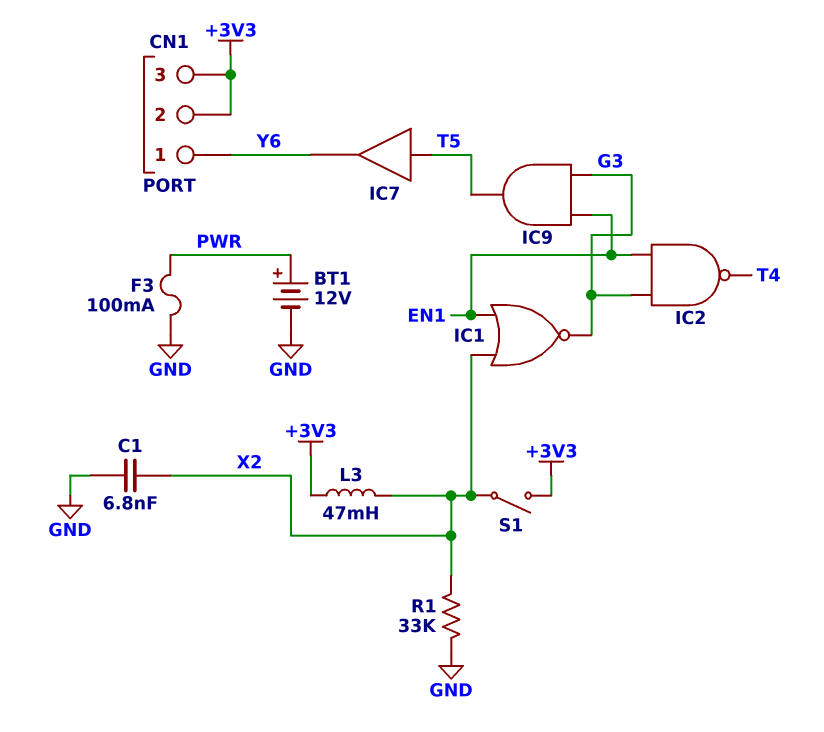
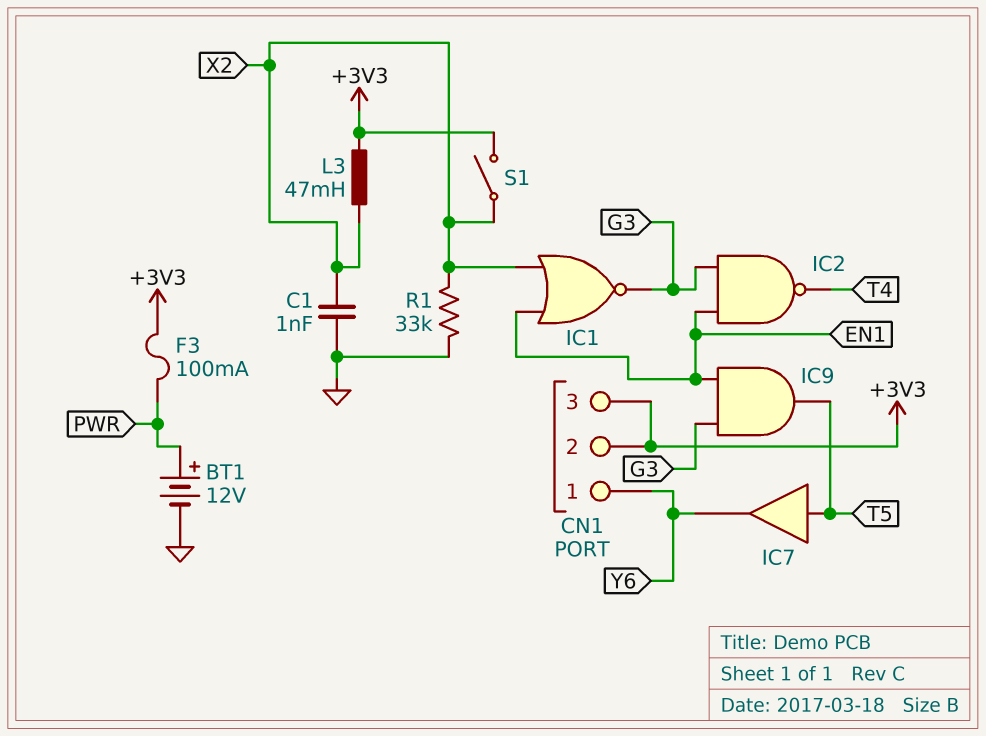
C1: 6.8nF (GND, X2) -> 1nF (GND, X2)
F3: 100mA (GND, PWR) -> 100mA (+3V3, PWR)

